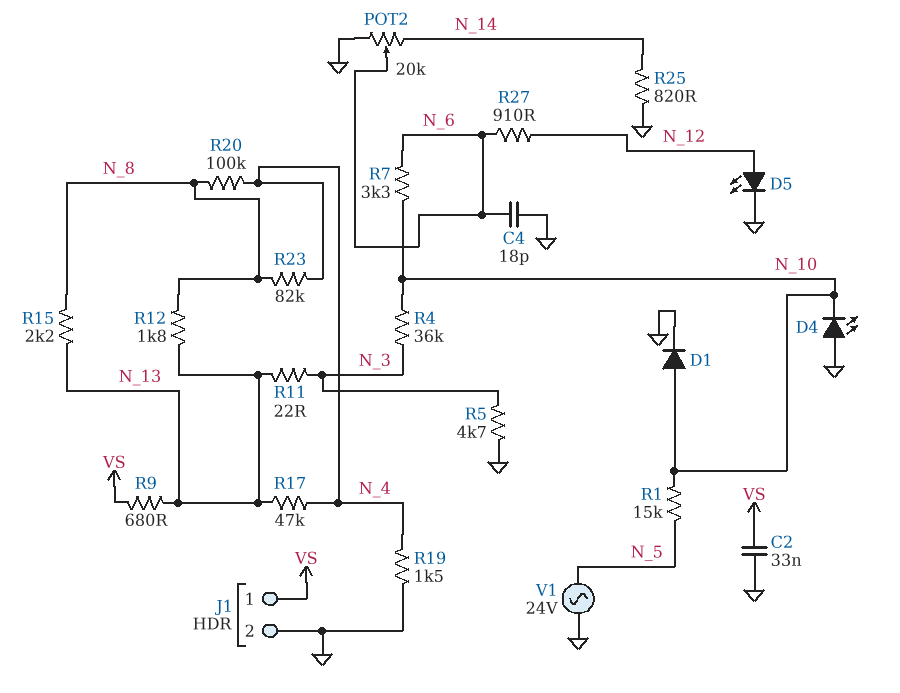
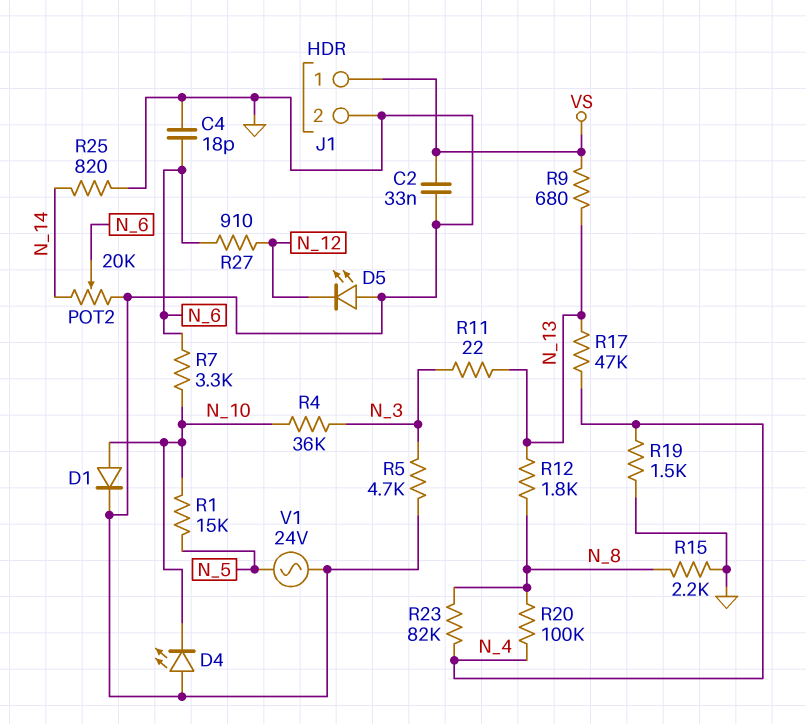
D5: LED (A N_12, K GND) -> LED (A GND, K N_12)
R15: 2.2k (N_8, N_13) -> 2.2k (GND, N_8)

